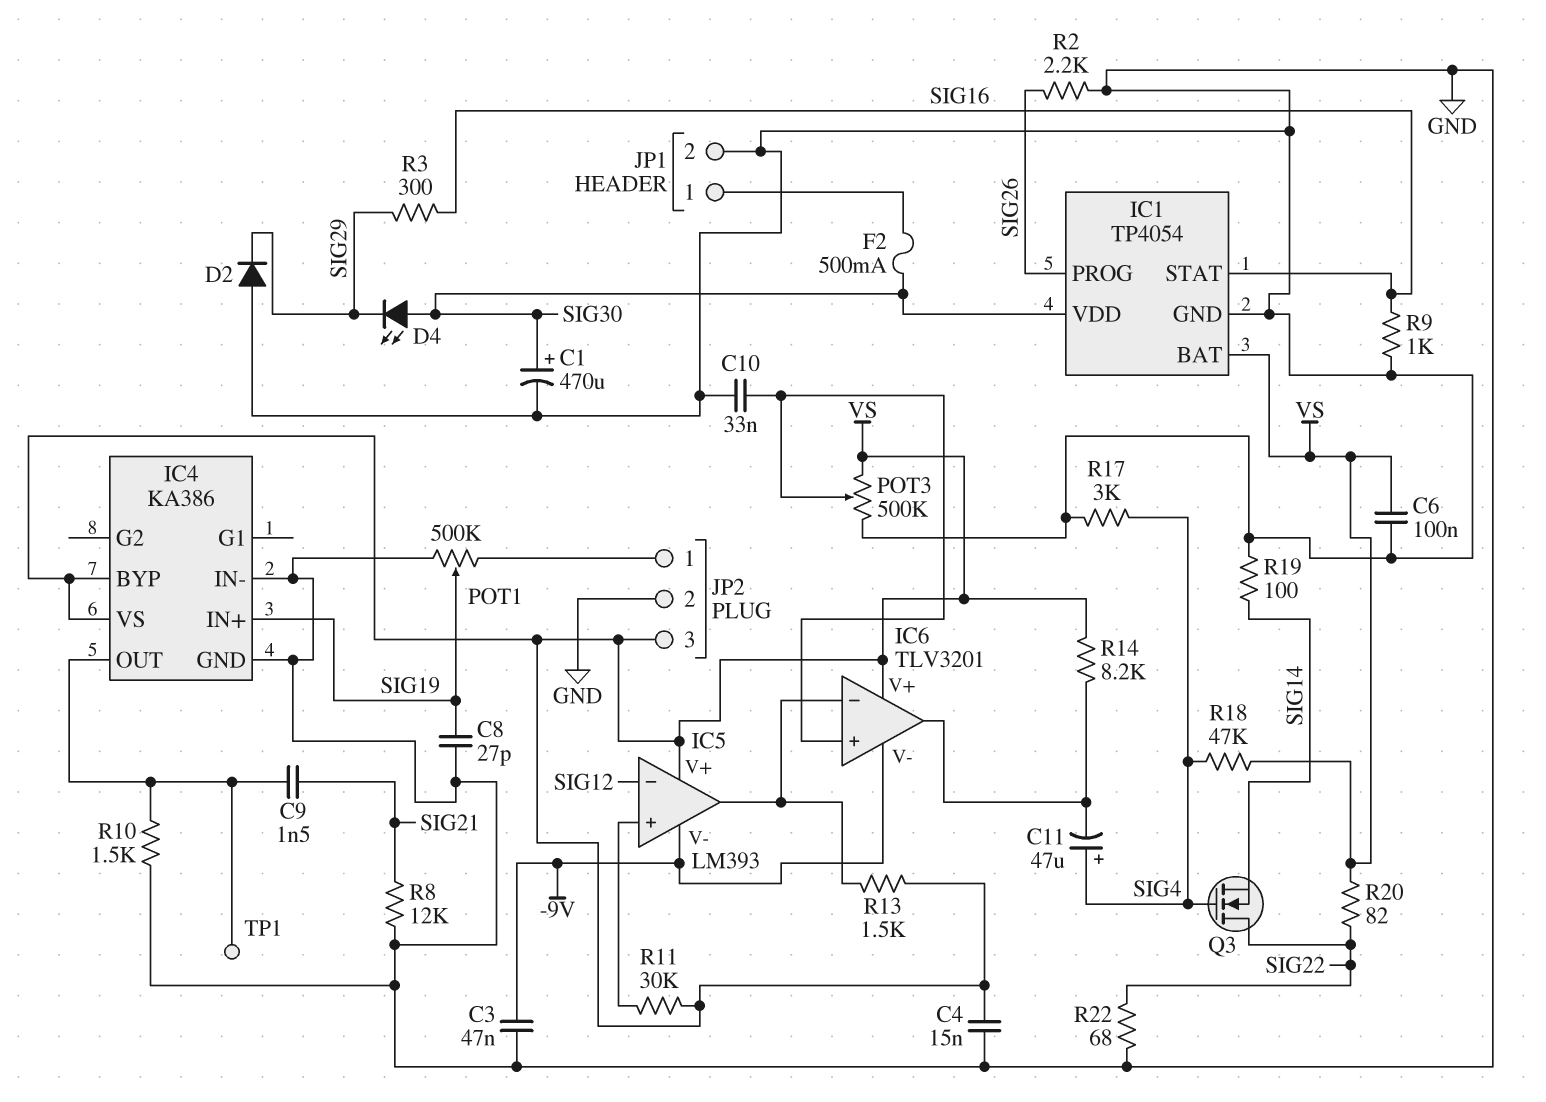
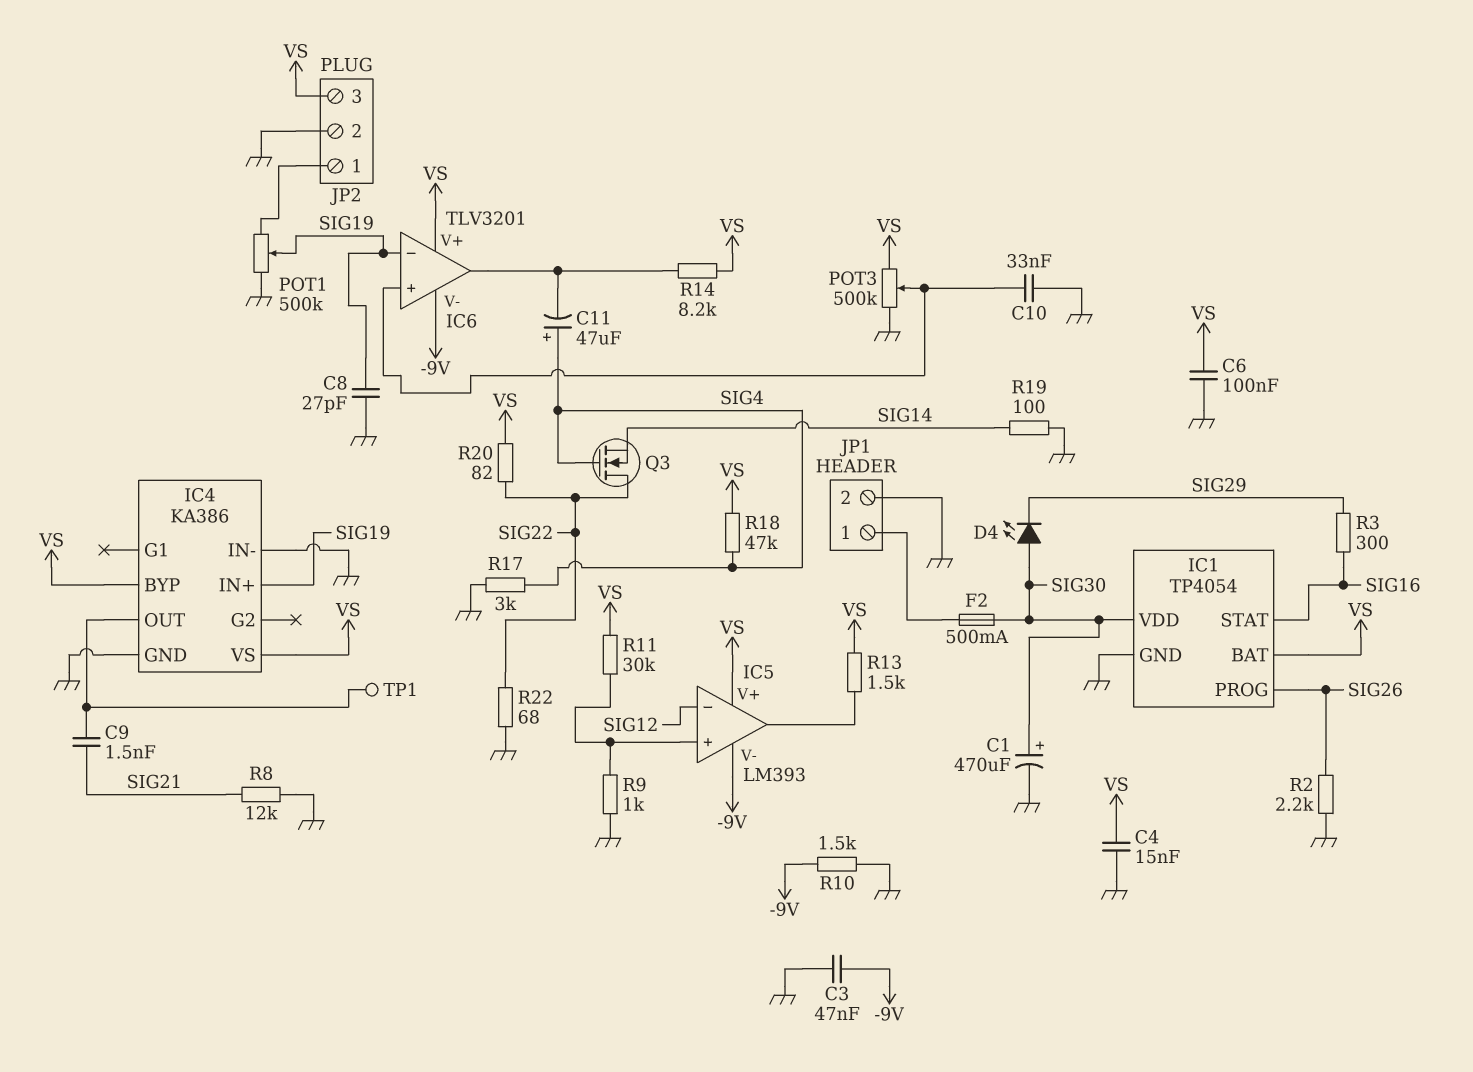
D2: diode (A GND, K SIG29) -> none
IC6 pin in-: IC5/out -> SIG19
R9: 1k (GND, SIG16) -> 1k (GND, IC5/in+)
R10: 1.5k (GND, IC4/OUT) -> 1.5k (-9V, GND)

